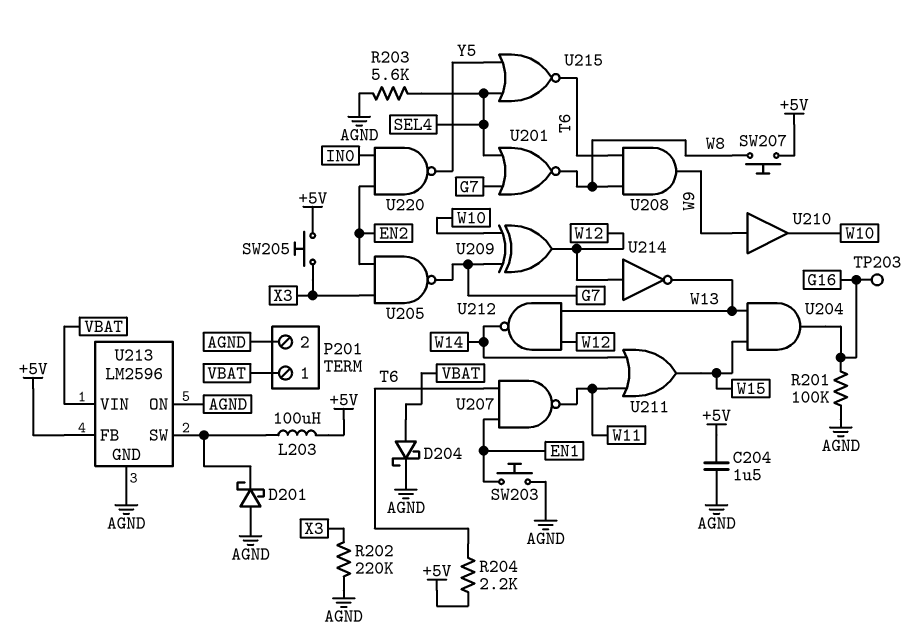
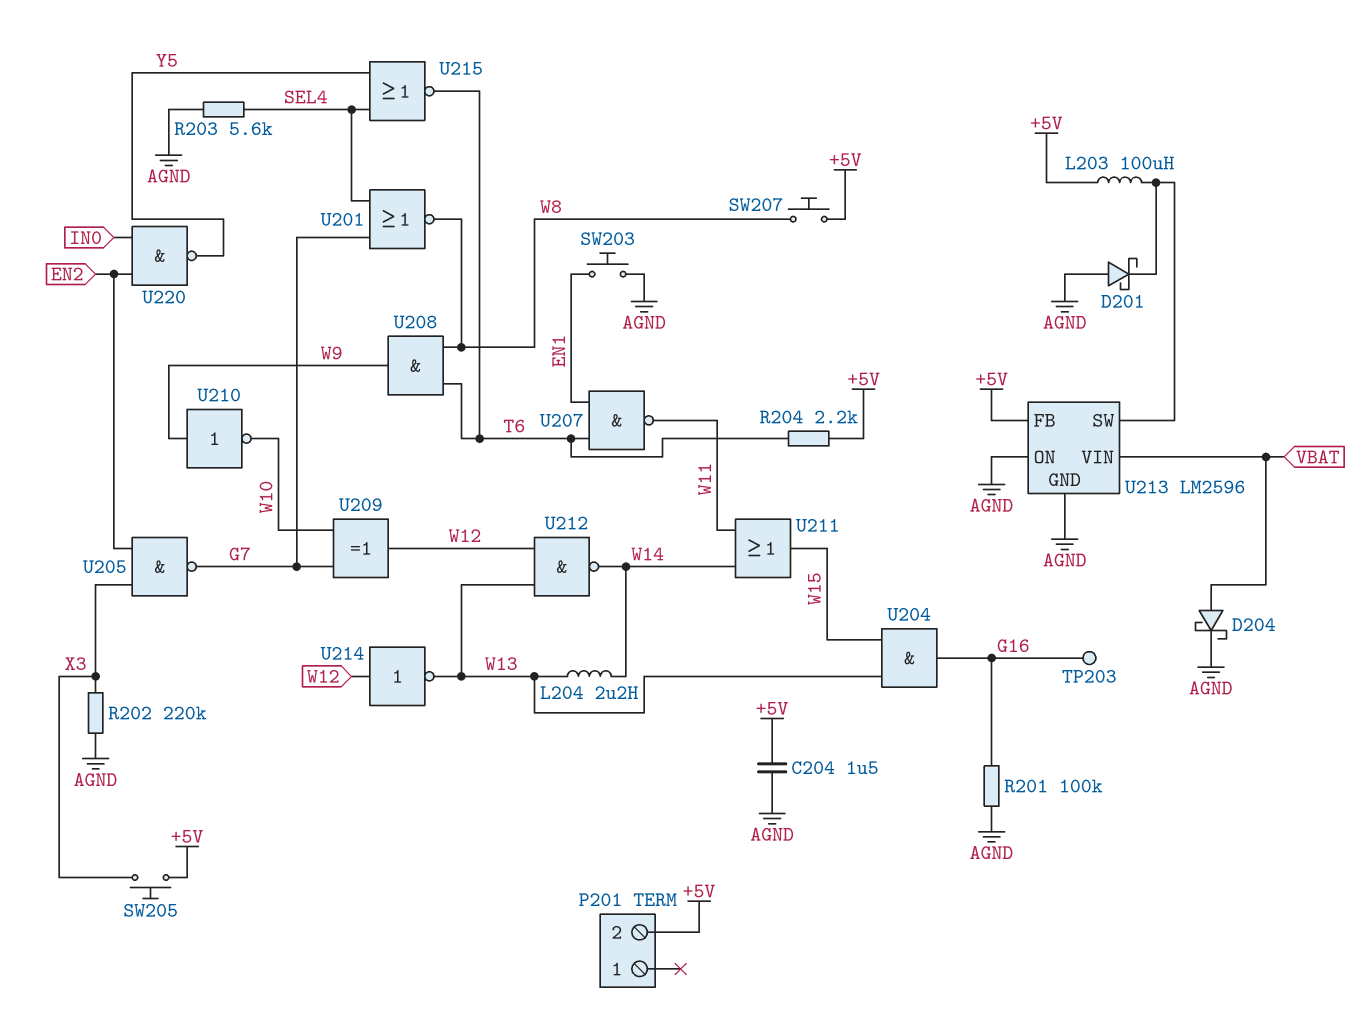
L204: none -> 2.2uH (W13, W14)
P201 pin 1: VBAT -> none
P201 pin 2: AGND -> +5V
U210: buffer (in W9, out W10) -> NOT (in W9, out W10)

